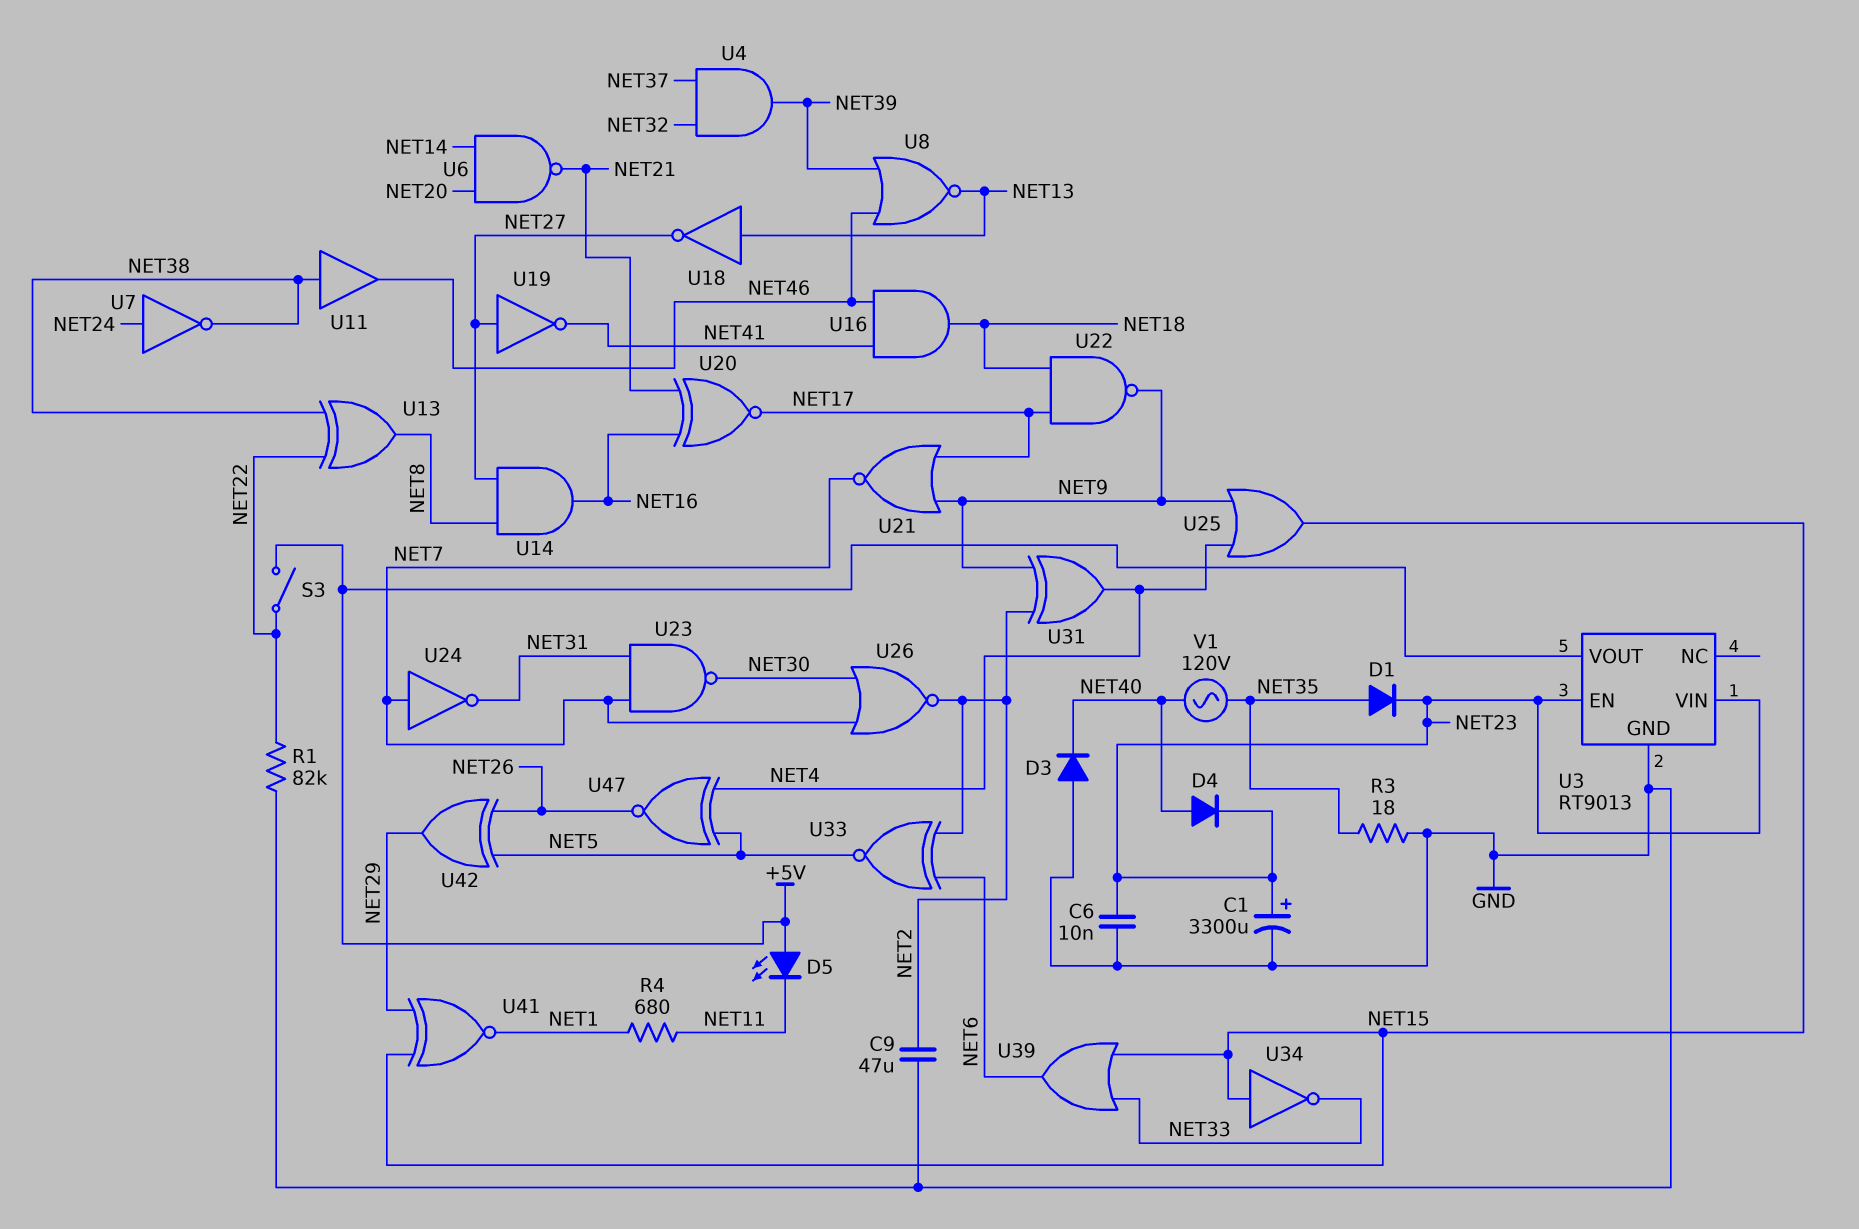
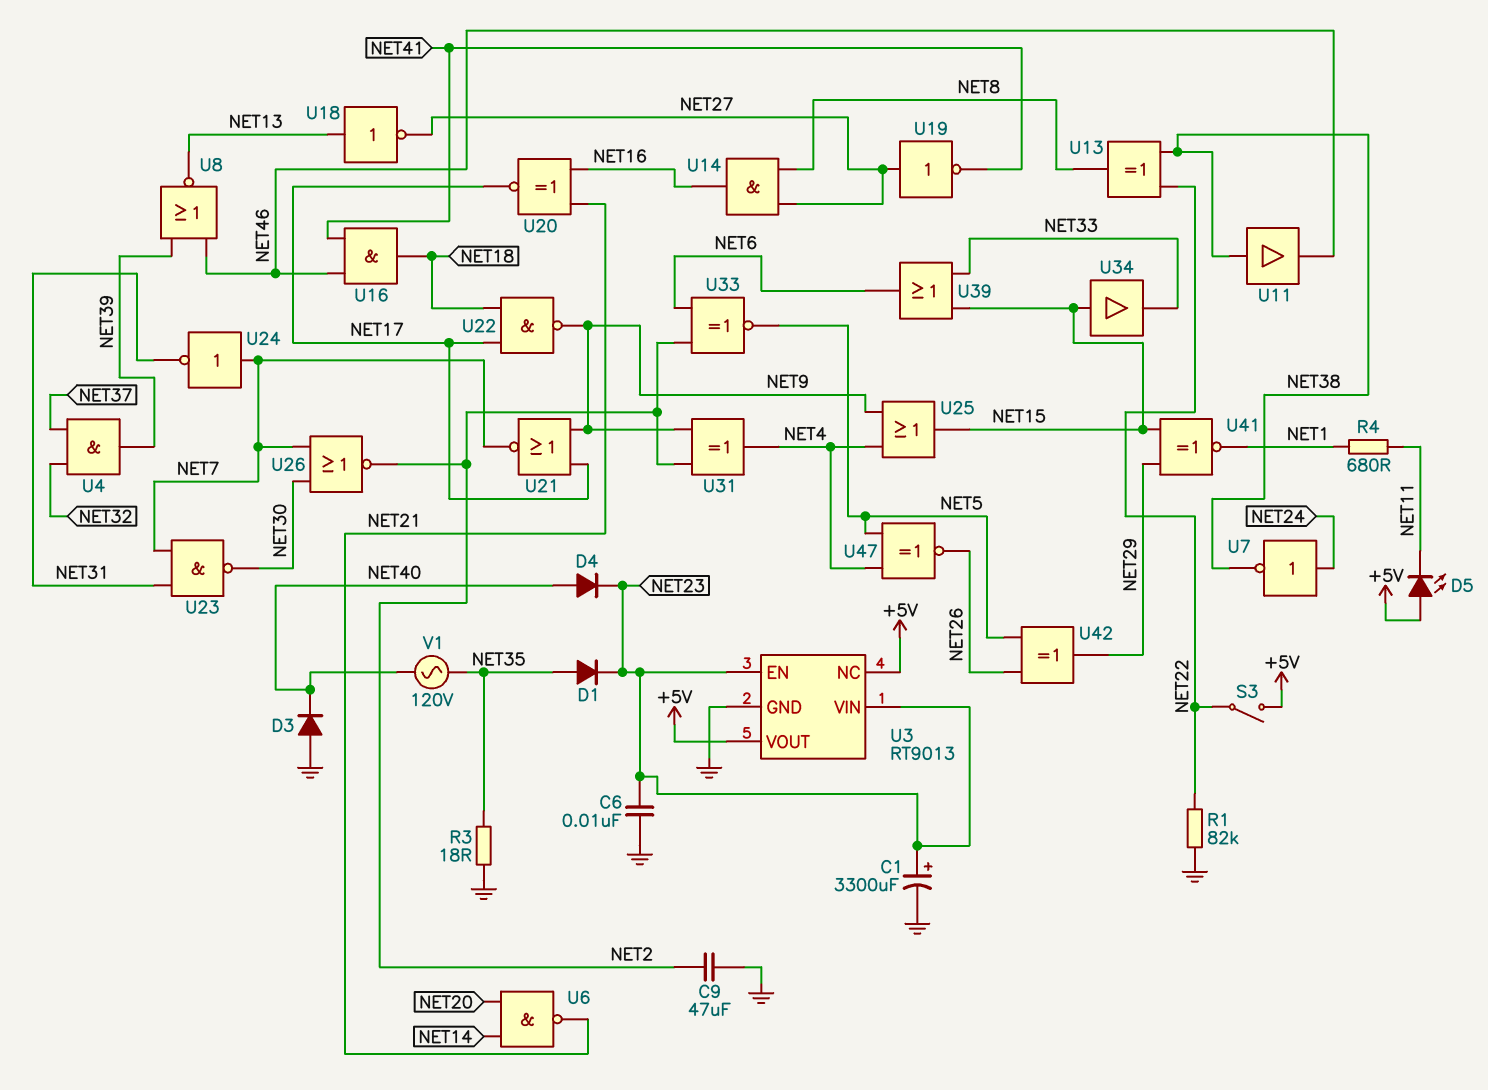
U3 pin NC: none -> +5V
U34: NOT (in NET15, out NET33) -> buffer (in NET15, out NET33)

